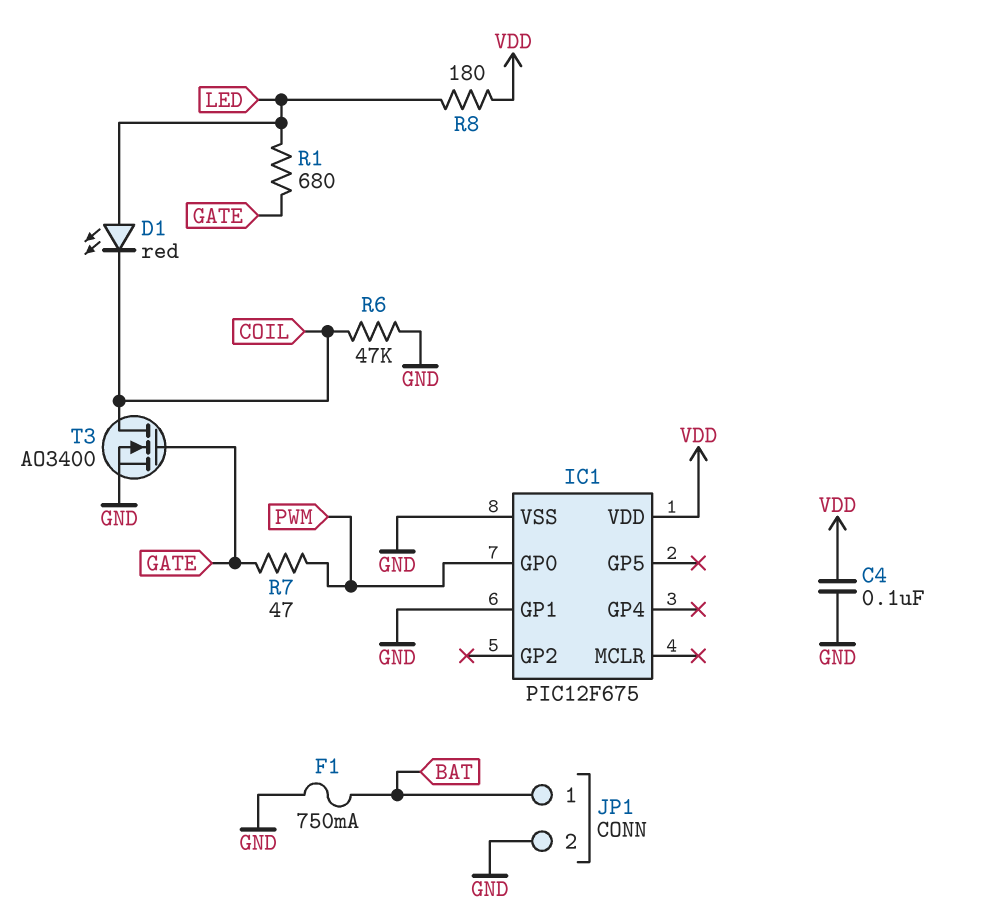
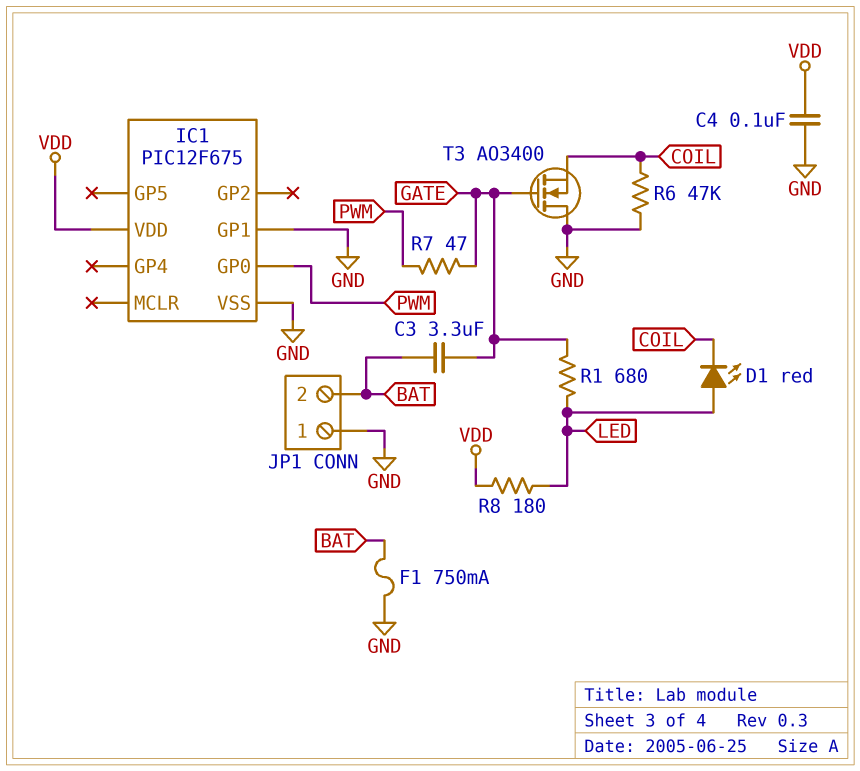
C3: none -> 3.3uF (BAT, GATE)
JP1 pin 1: BAT -> GND
JP1 pin 2: GND -> BAT
T3: NMOS AO3400 (G GATE, D COIL, S GND) -> NMOS AO3400 (G GATE, D GND, S COIL)

